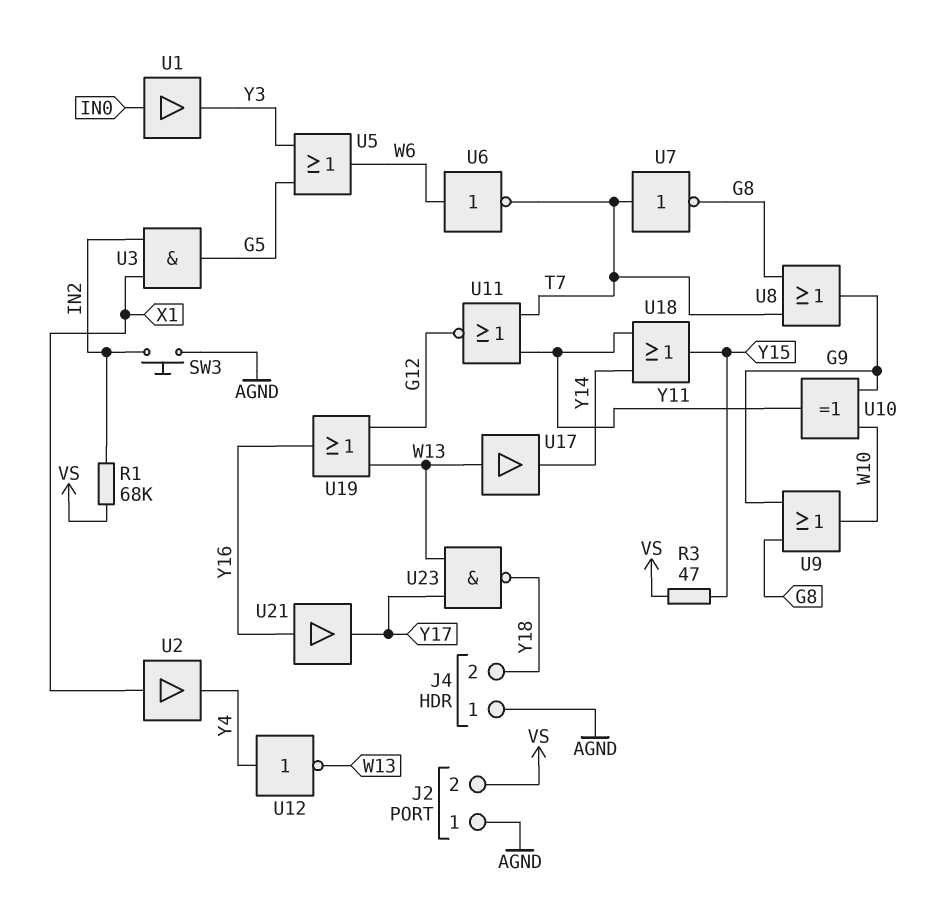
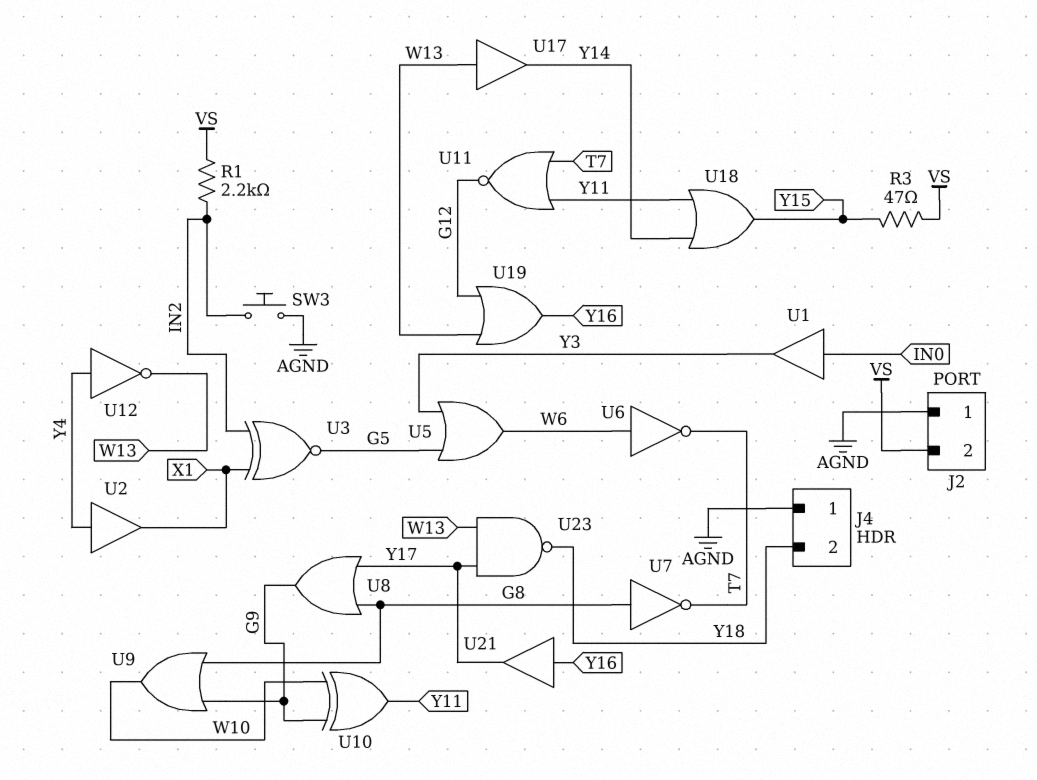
R1: 68k (IN2, VS) -> 2.2k (IN2, VS)
U2: buffer (in X1, out Y4) -> buffer (in Y4, out X1)
U3: AND (in IN2, in X1, out G5) -> XNOR (in IN2, in X1, out G5)
U7: NOT (in T7, out G8) -> NOT (in G8, out T7)
U8: OR (in G8, in T7, out G9) -> OR (in G8, in Y17, out G9)

